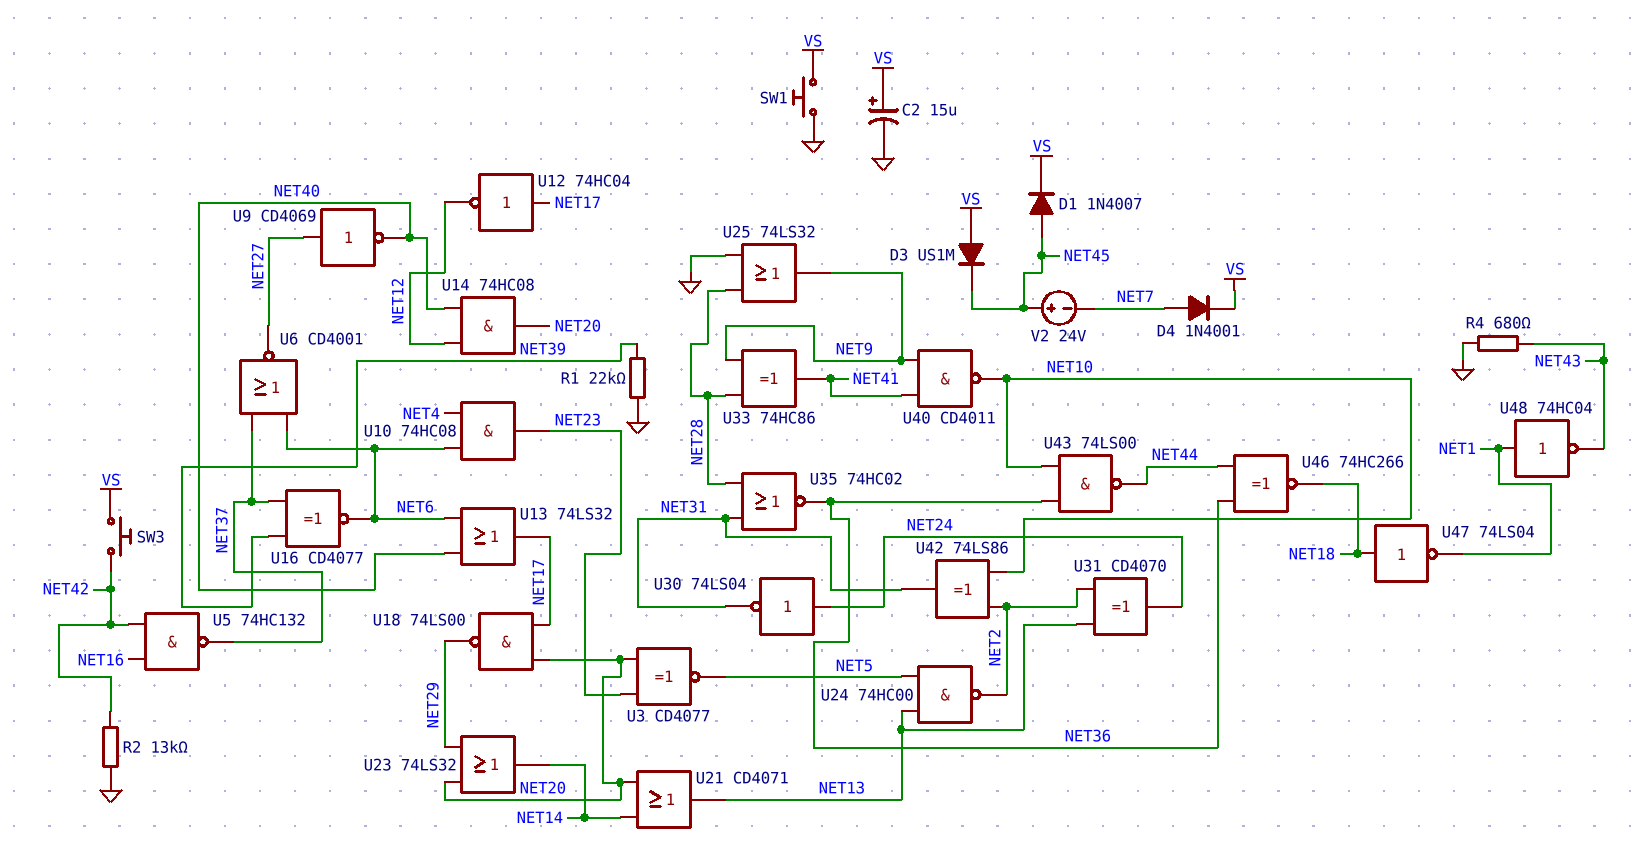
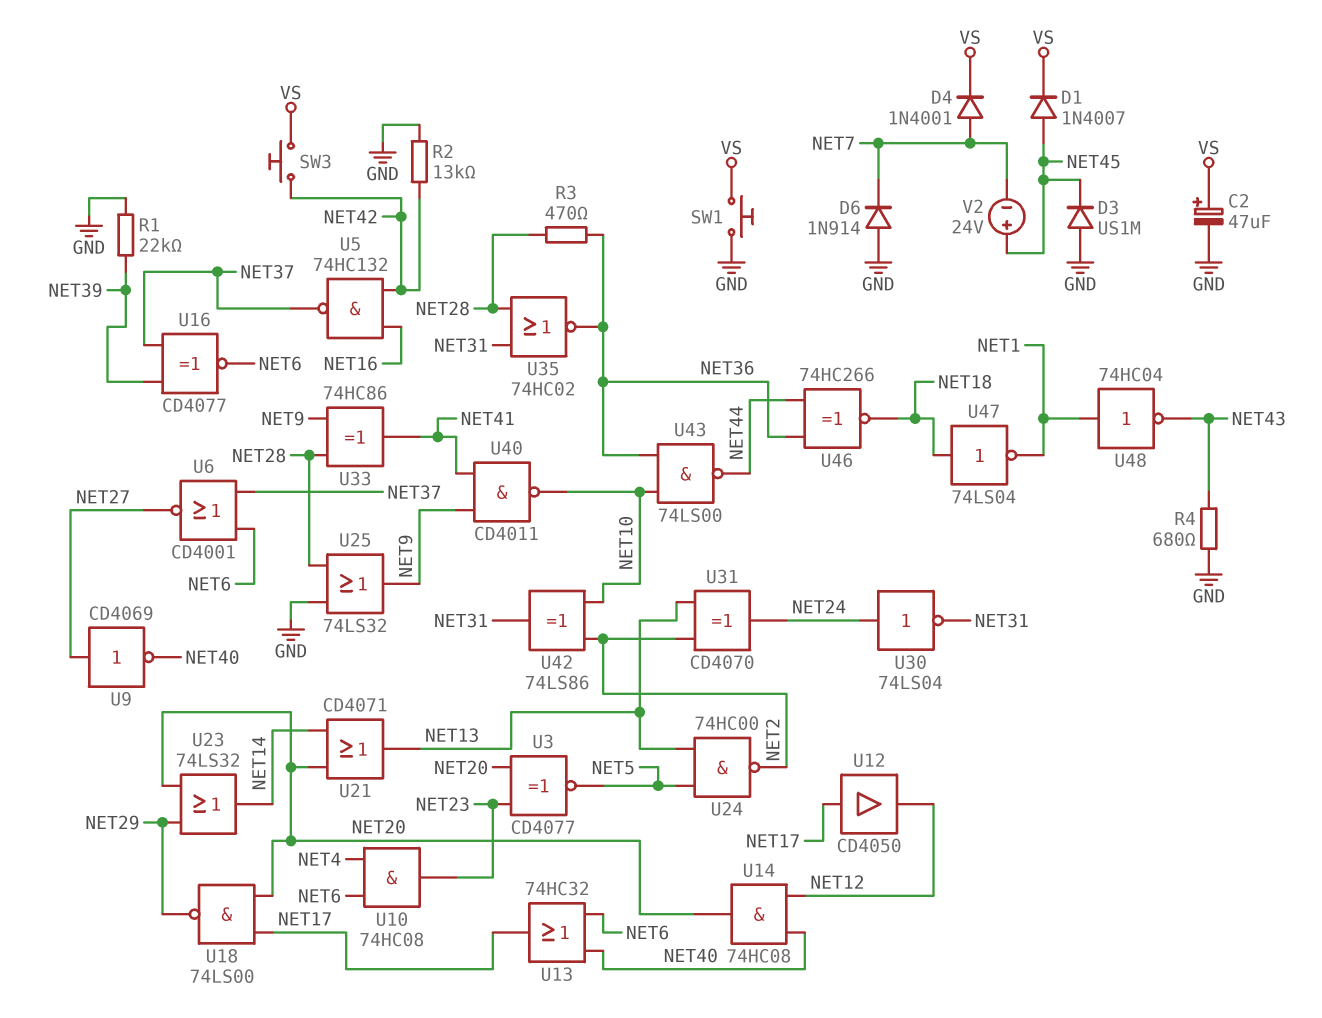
C2: 15uF (plus VS, minus GND) -> 47uF (plus VS, minus GND)
D3: diode US1M (A VS, K NET45) -> diode US1M (A GND, K NET45)
D6: none -> diode 1N914 (A GND, K NET7)
R3: none -> 470 (NET28, NET36)
U12: NOT 74HC04 (in NET17, out NET12) -> buffer CD4050 (in NET17, out NET12)
U13: OR 74LS32 (in NET6, in NET40, out NET17) -> OR 74HC32 (in NET6, in NET40, out NET17)

